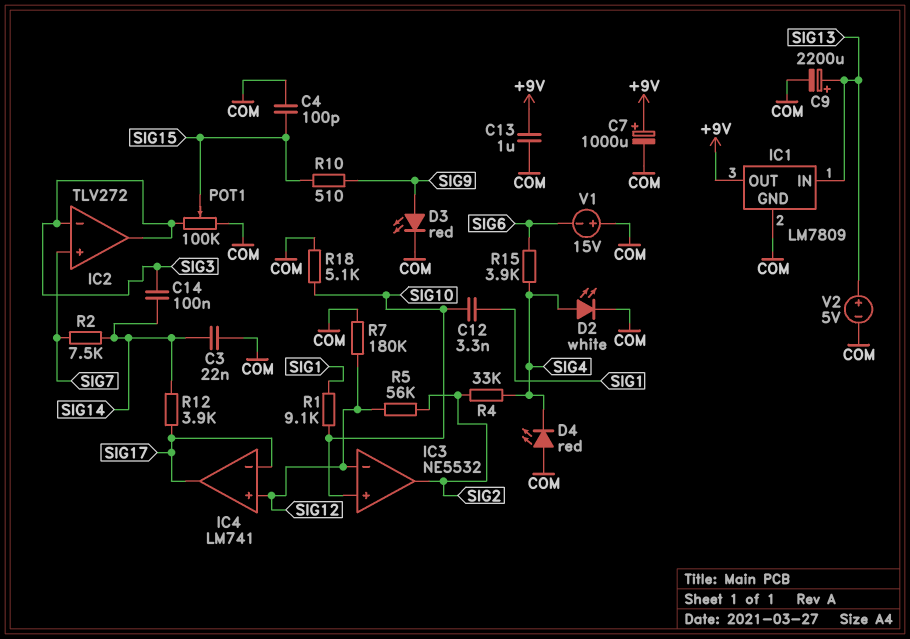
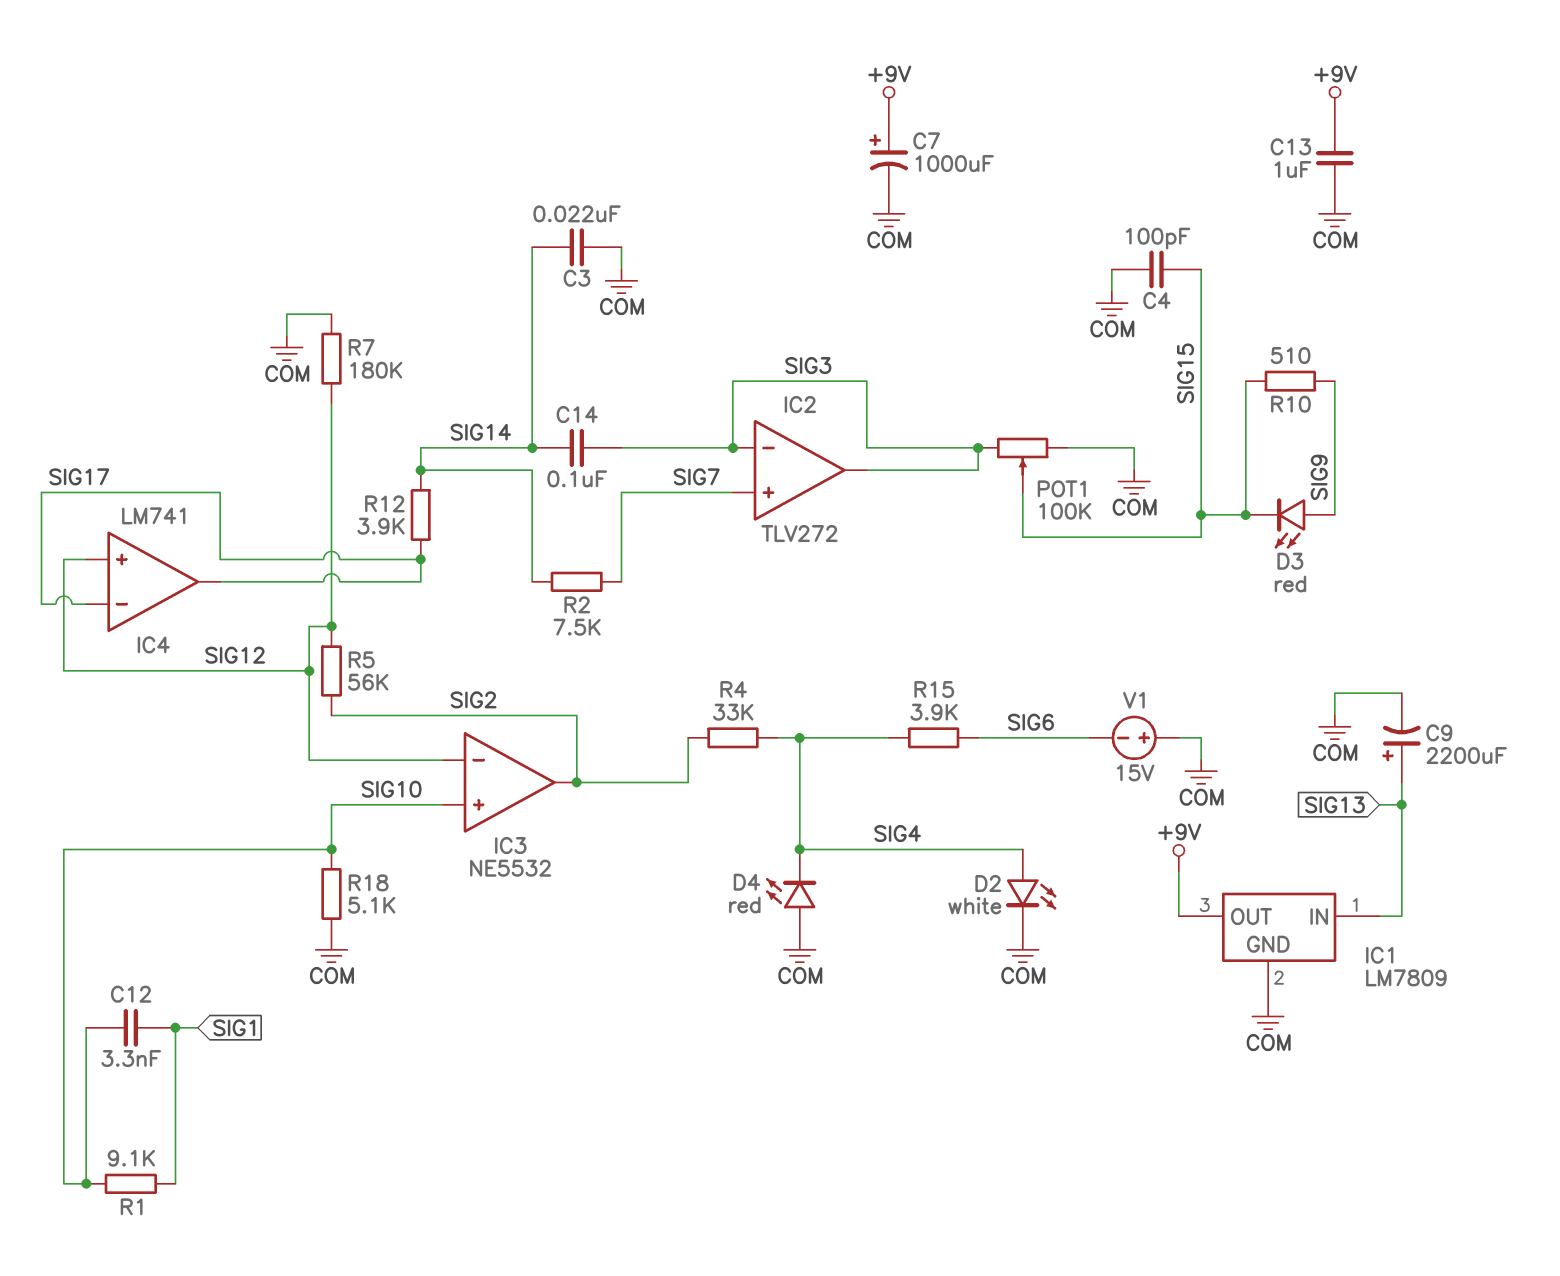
D3: LED red (A SIG9, K COM) -> LED red (A SIG9, K SIG15)
V2: 5V (plus SIG13, minus COM) -> none

